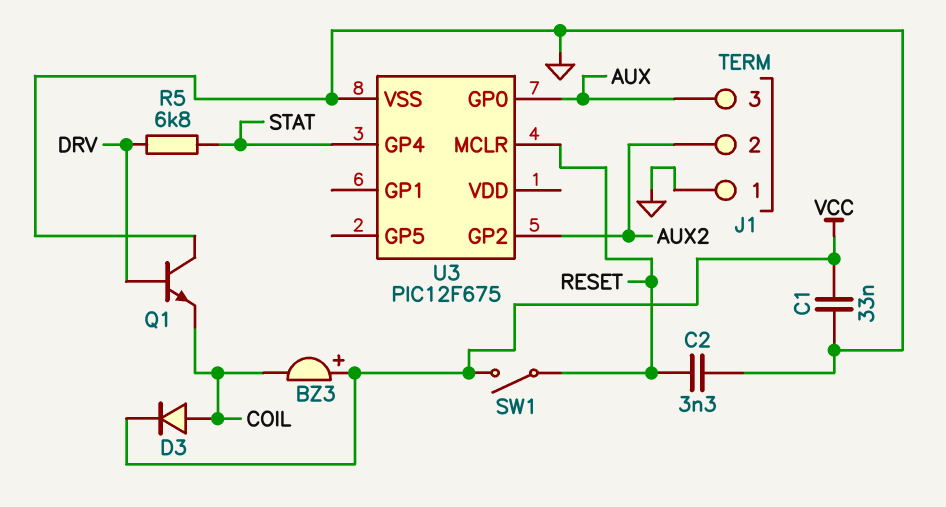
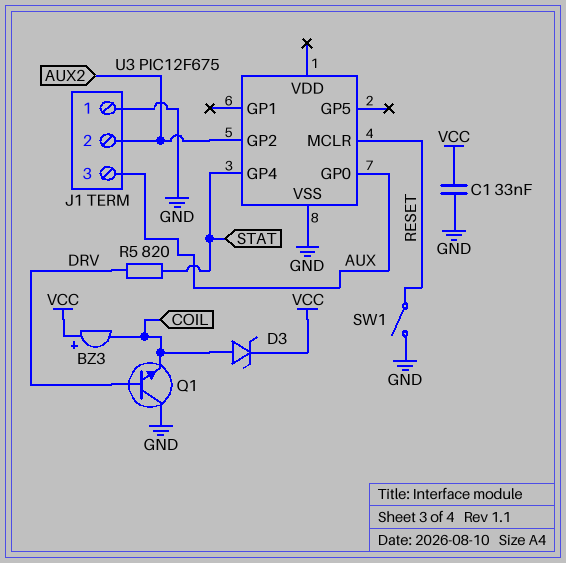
C2: 3.3nF (GND, RESET) -> none
D3: diode (A COIL, K VCC) -> zener (A COIL, K VCC)
R5: 6.8k (DRV, STAT) -> 820 (DRV, STAT)
SW1: switch (RESET, VCC) -> switch (GND, RESET)

